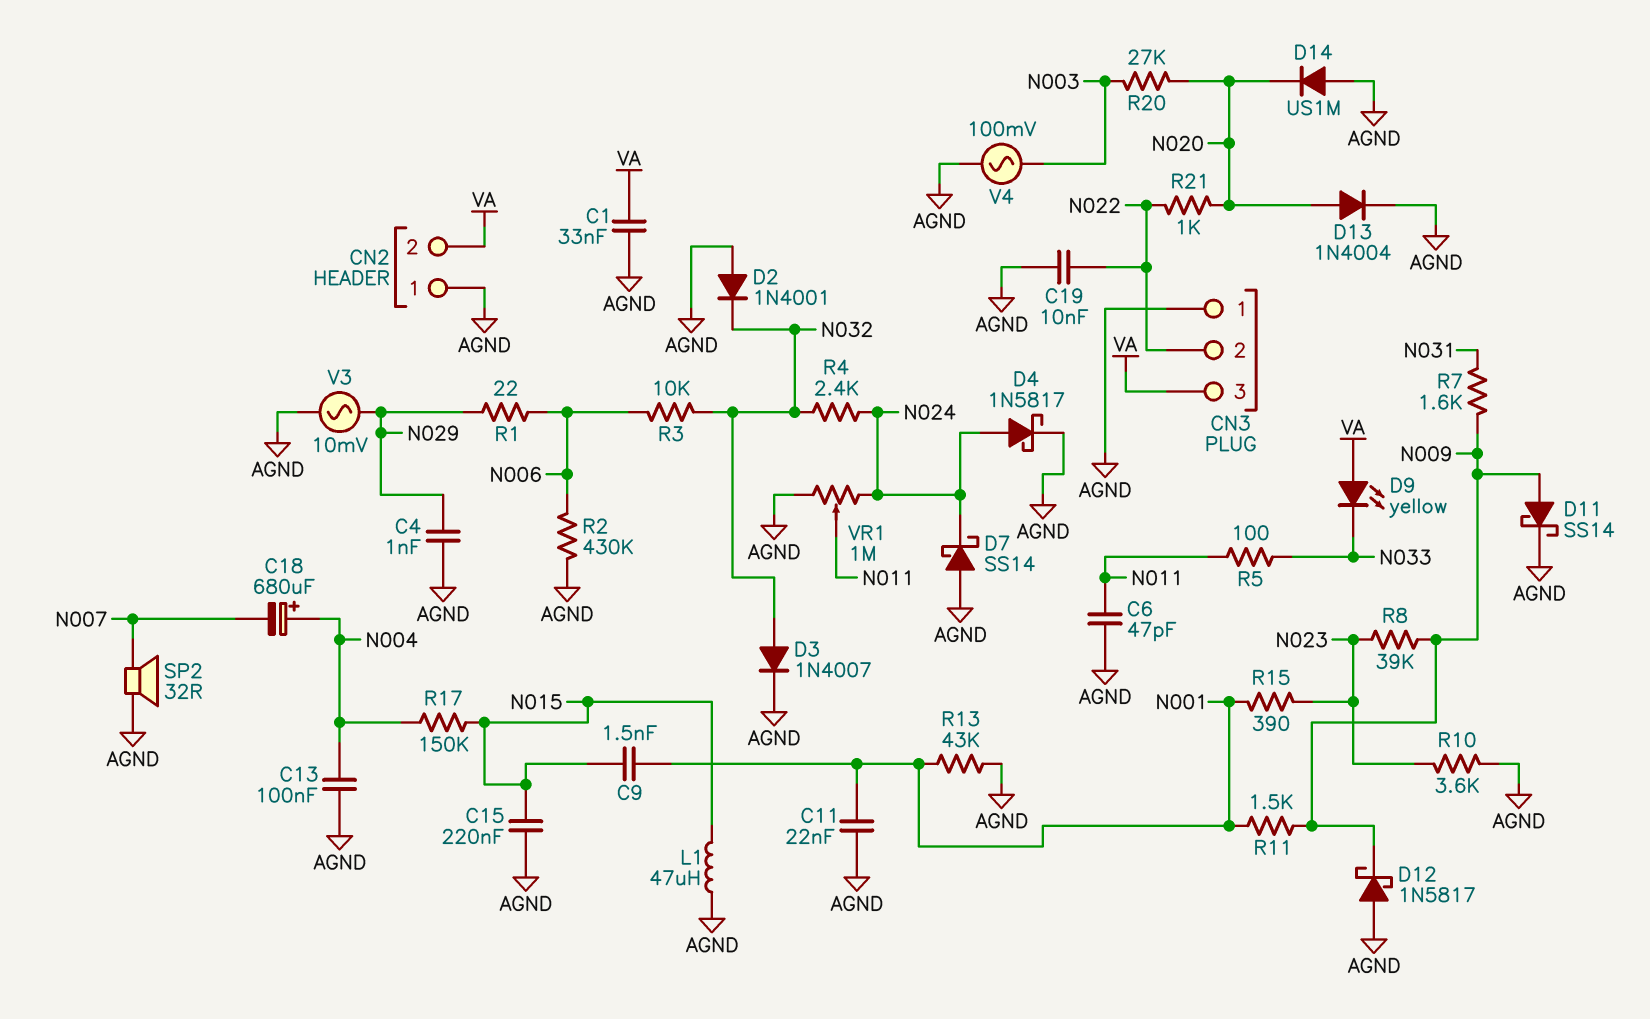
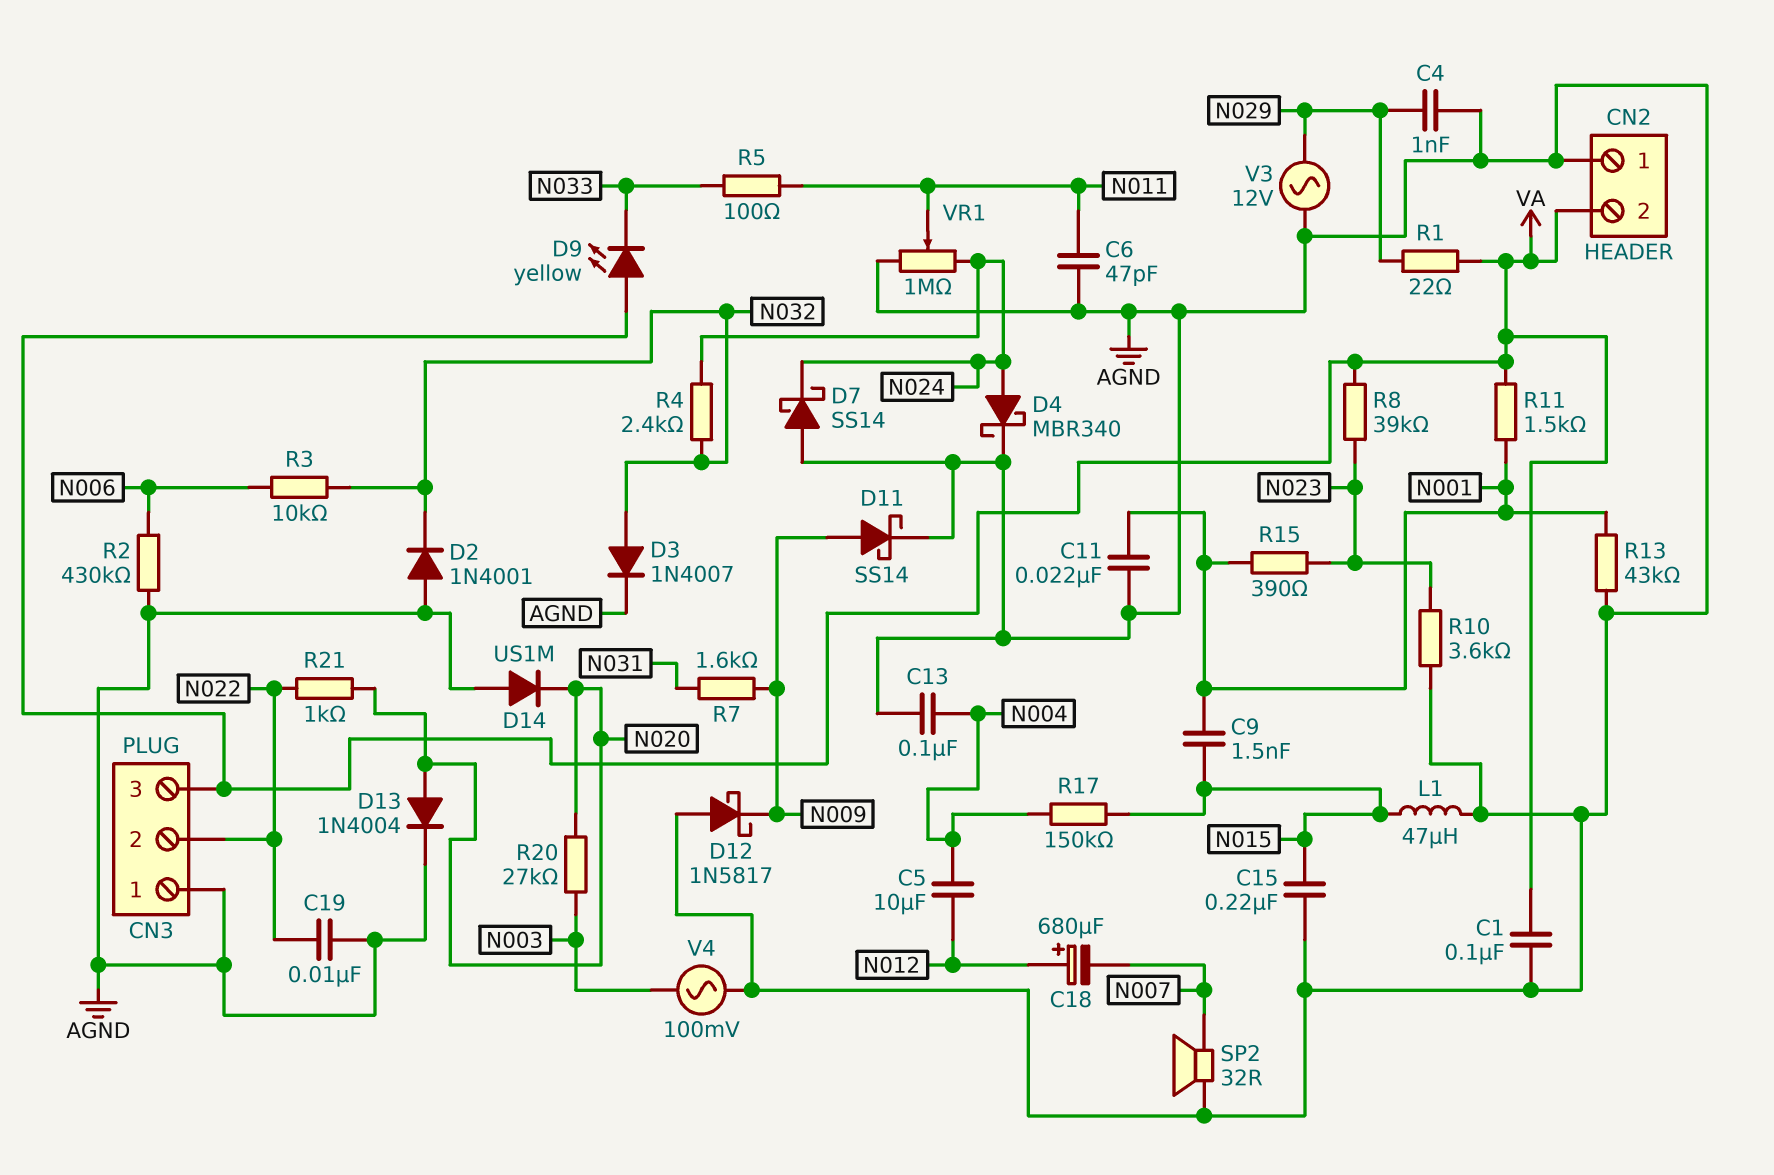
C1: 33nF (AGND, VA) -> 100nF (AGND, VA)
C5: none -> 10uF (N004, N012)
C18: 680uF (plus N004, minus N007) -> 680uF (plus N012, minus N007)
D4: schottky 1N5817 (A N024, K AGND) -> schottky MBR340 (A N024, K AGND)
R1: 22 (N006, N029) -> 22 (N029, VA)
R8: 39k (N009, N023) -> 39k (N023, VA)
R11: 1.5k (N001, N009) -> 1.5k (N001, VA)
V3: AC 10mV (AGND, N029) -> AC 12V (AGND, N029)

